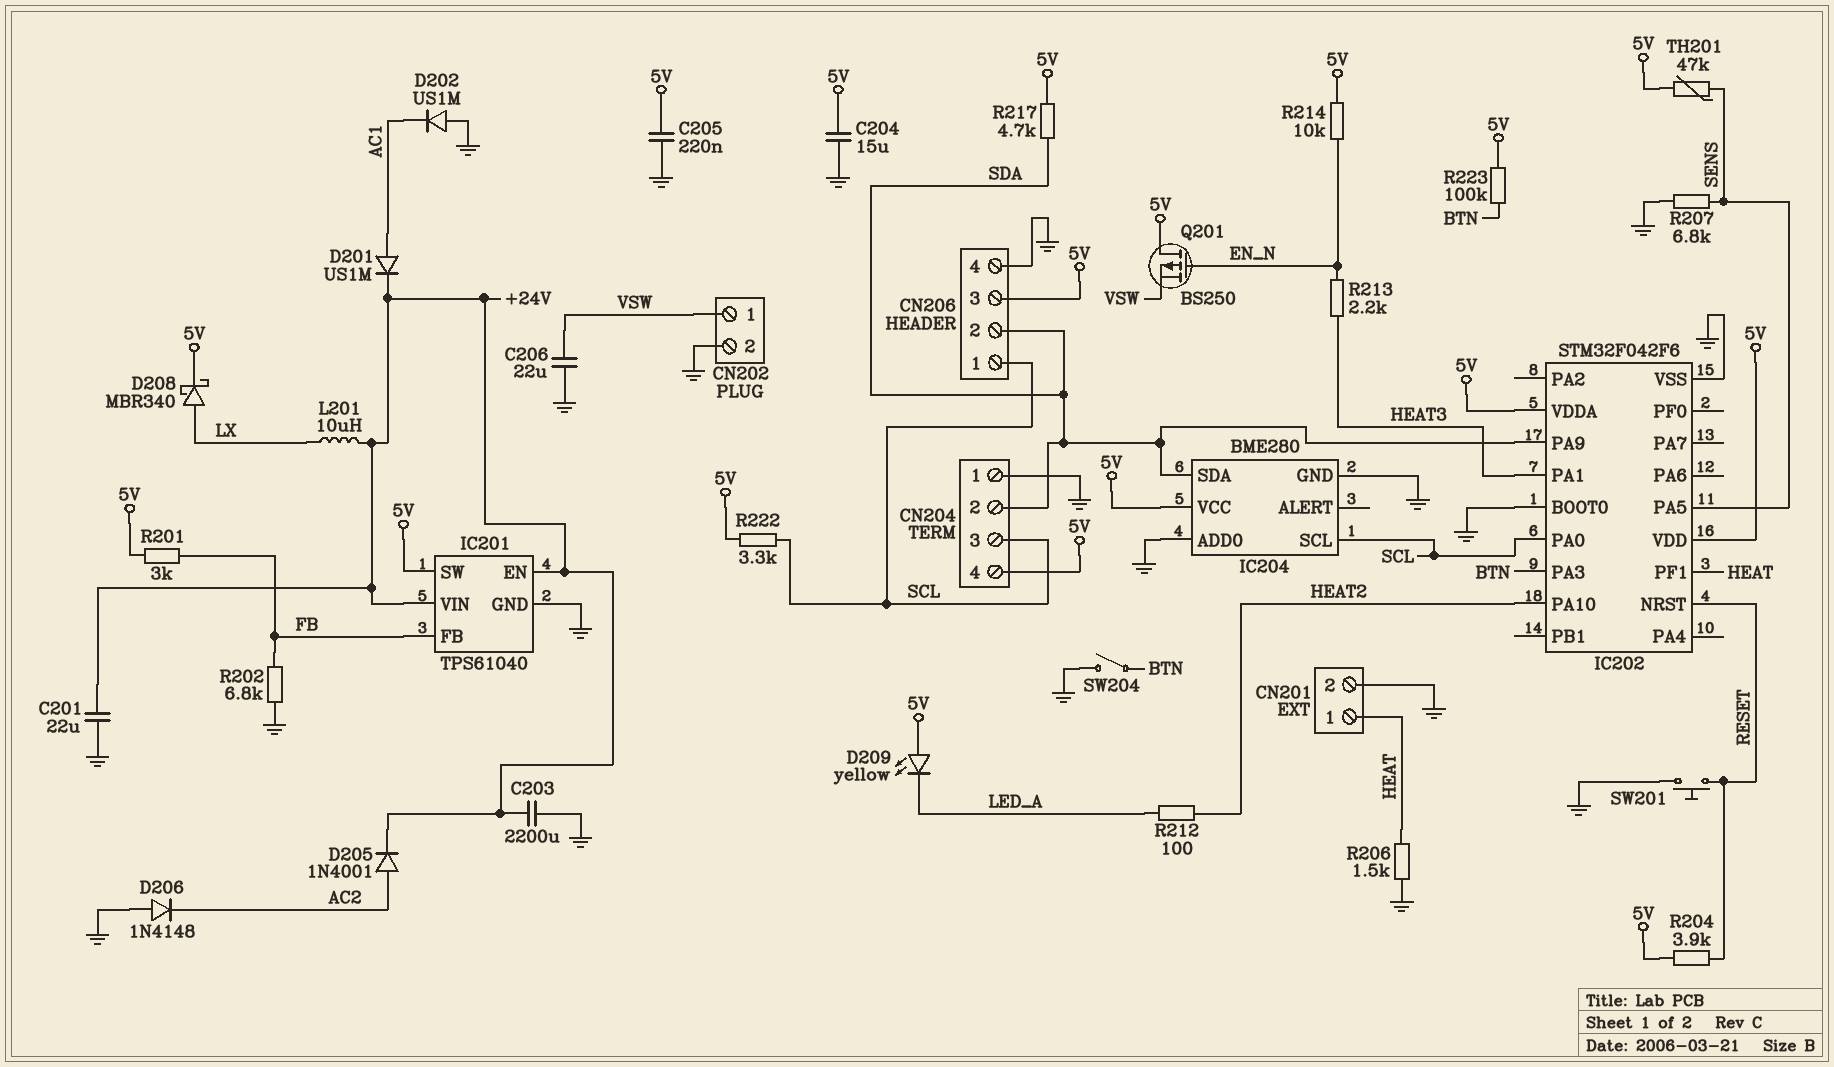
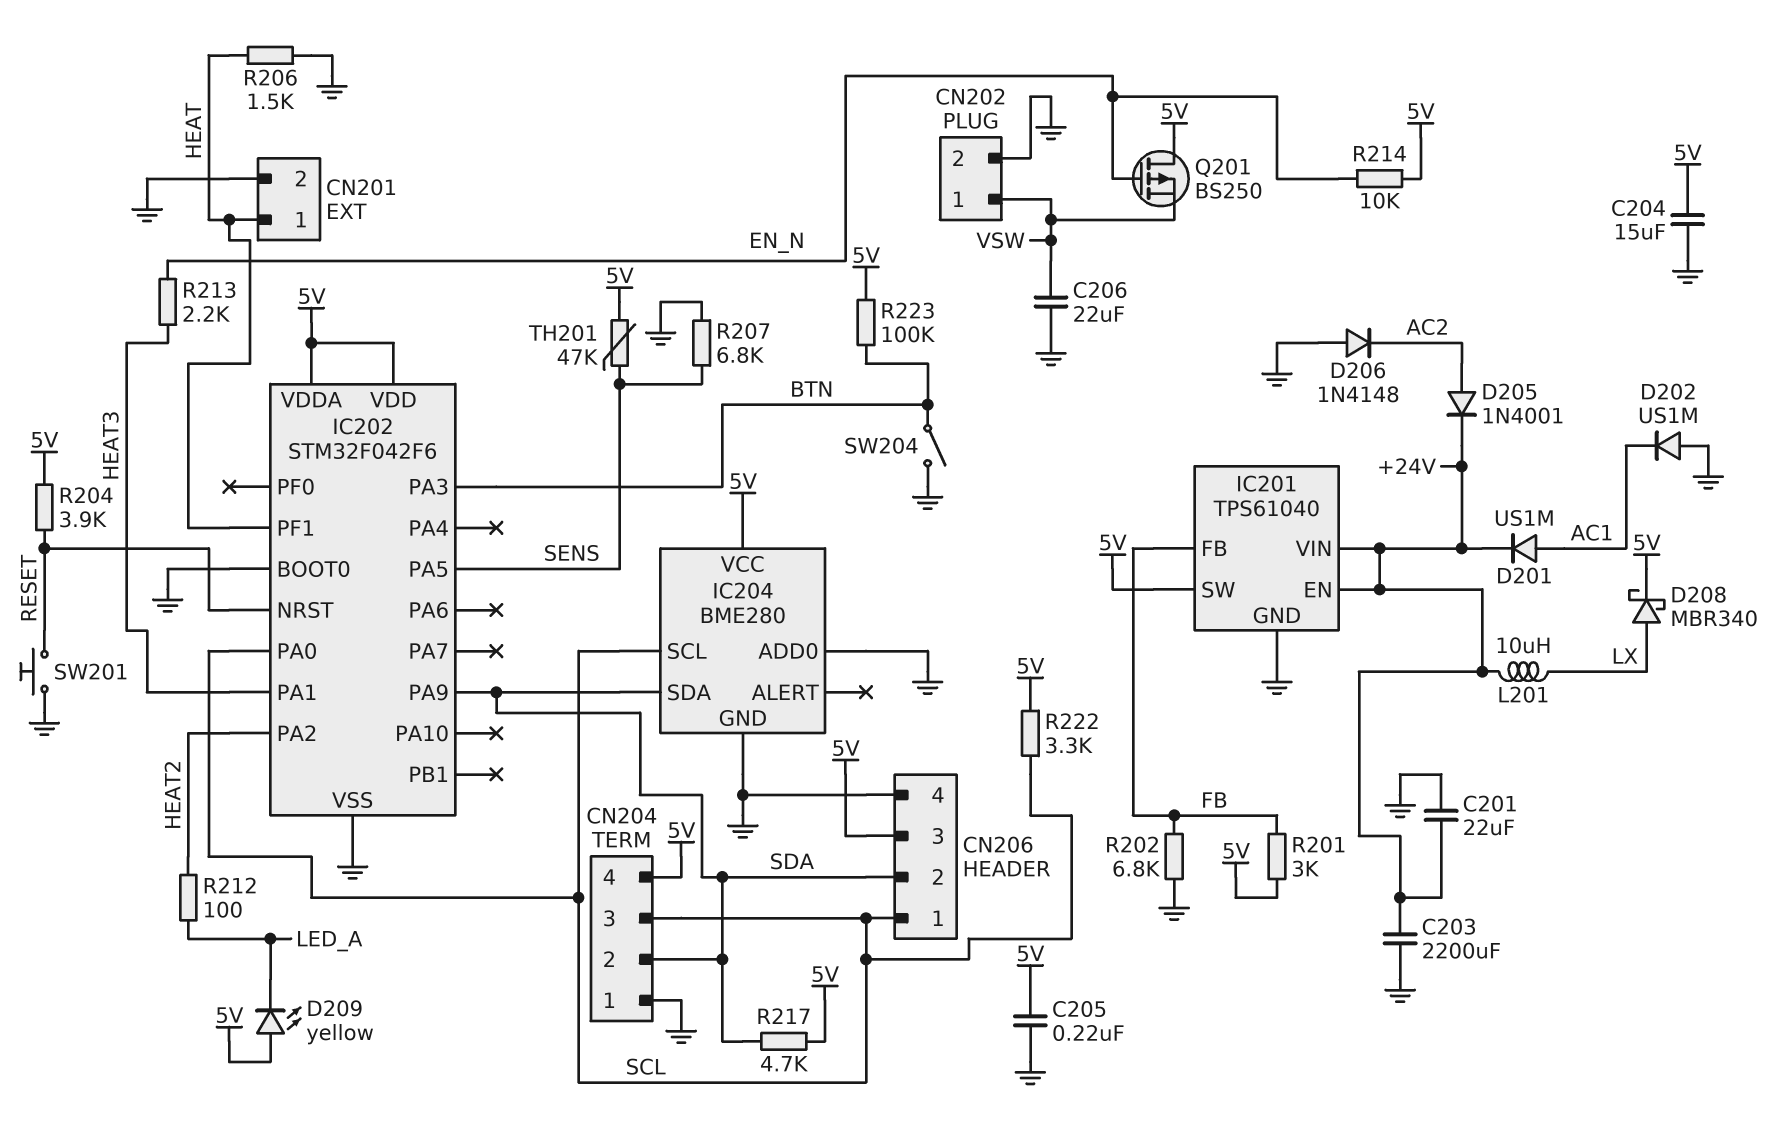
IC202 pin PA2: none -> HEAT2
IC202 pin PA10: HEAT2 -> none

